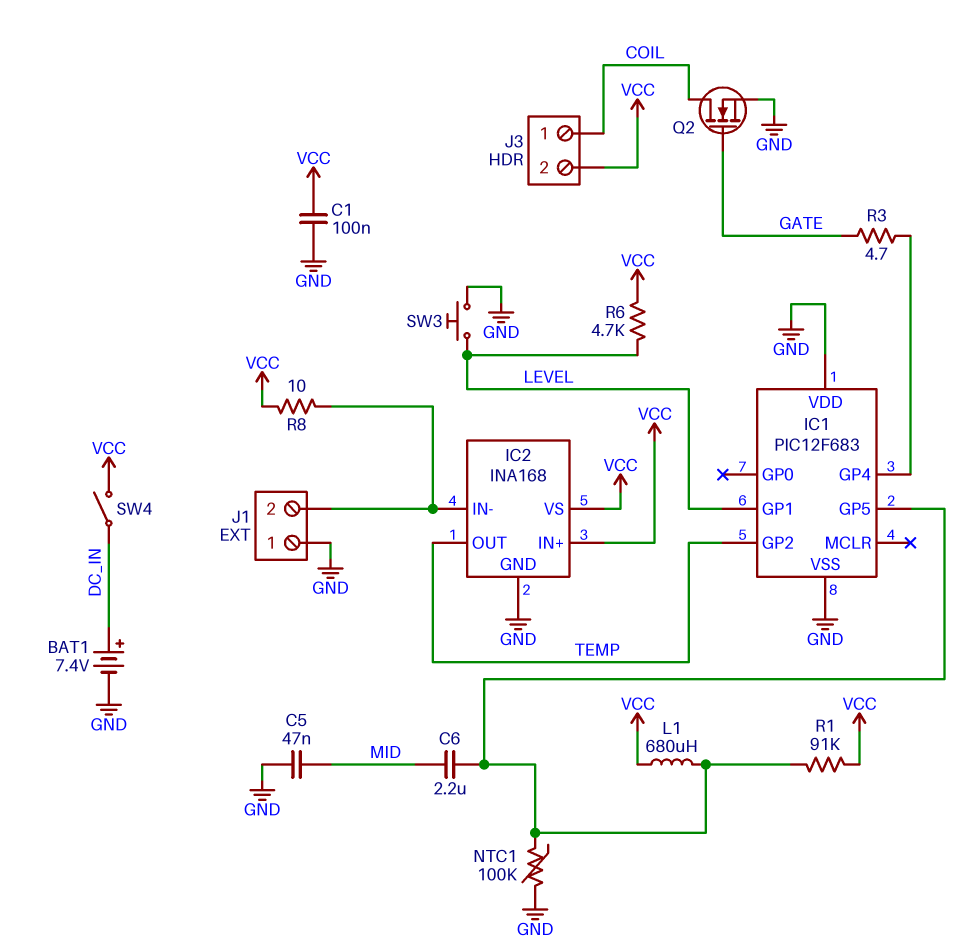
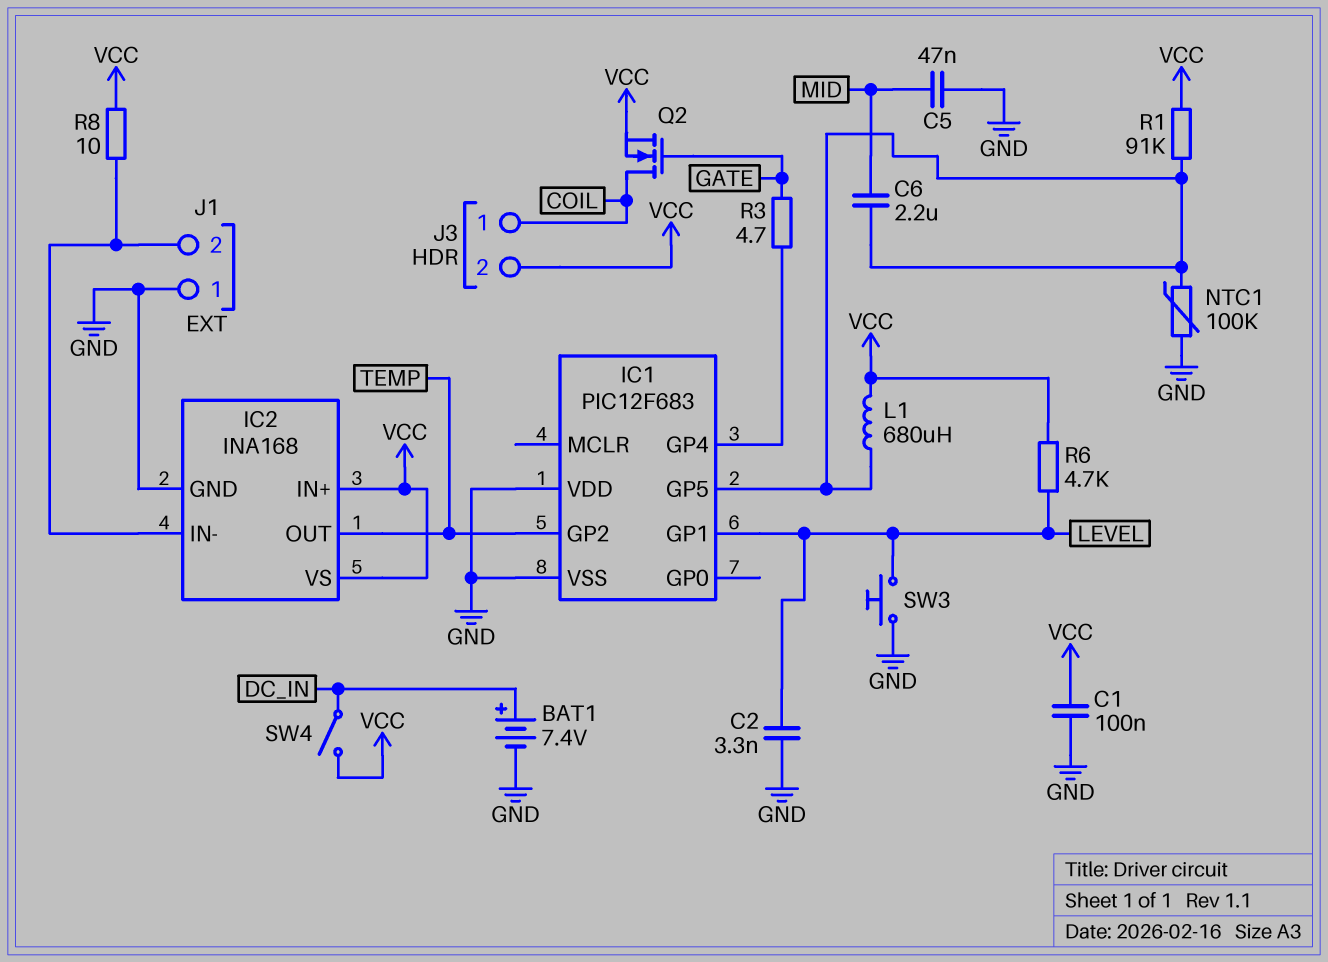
C2: none -> 3.3nF (GND, LEVEL)
Q2: NMOS (G GATE, D COIL, S GND) -> NMOS (G GATE, D COIL, S VCC)

